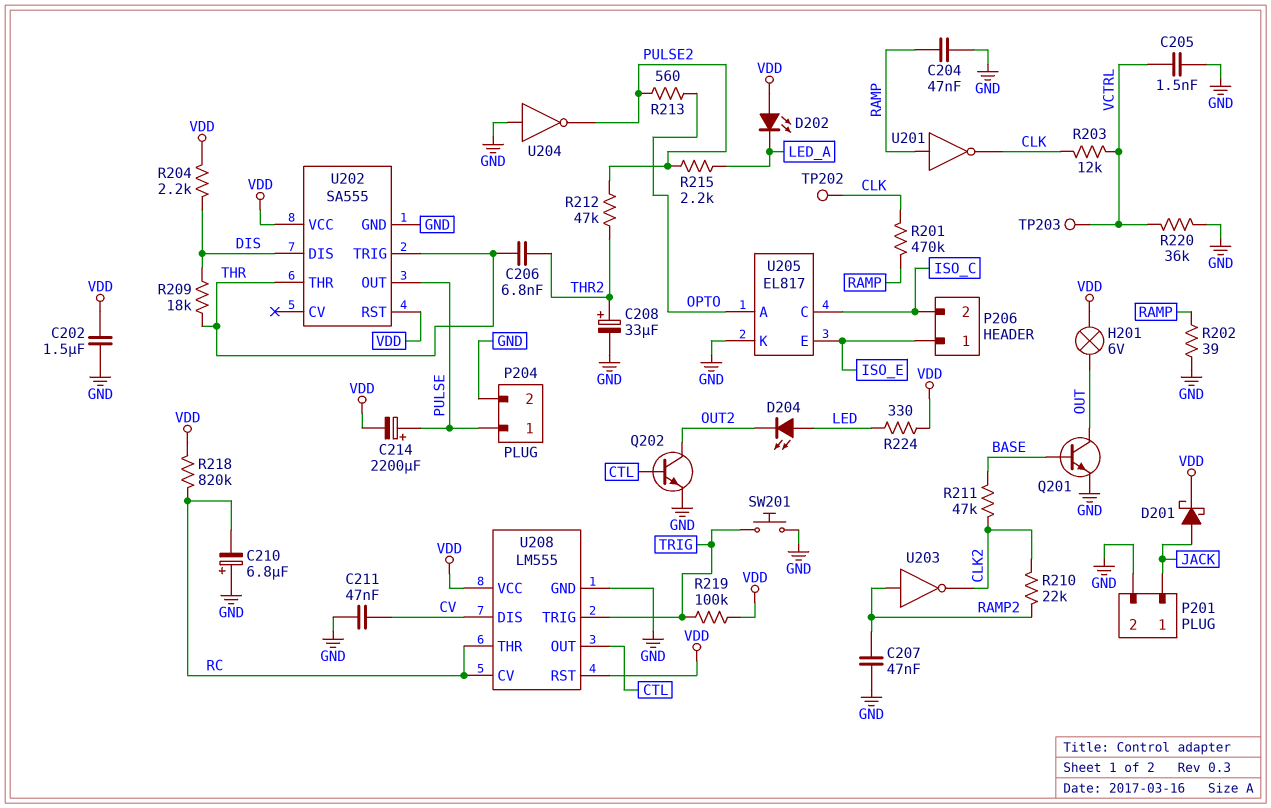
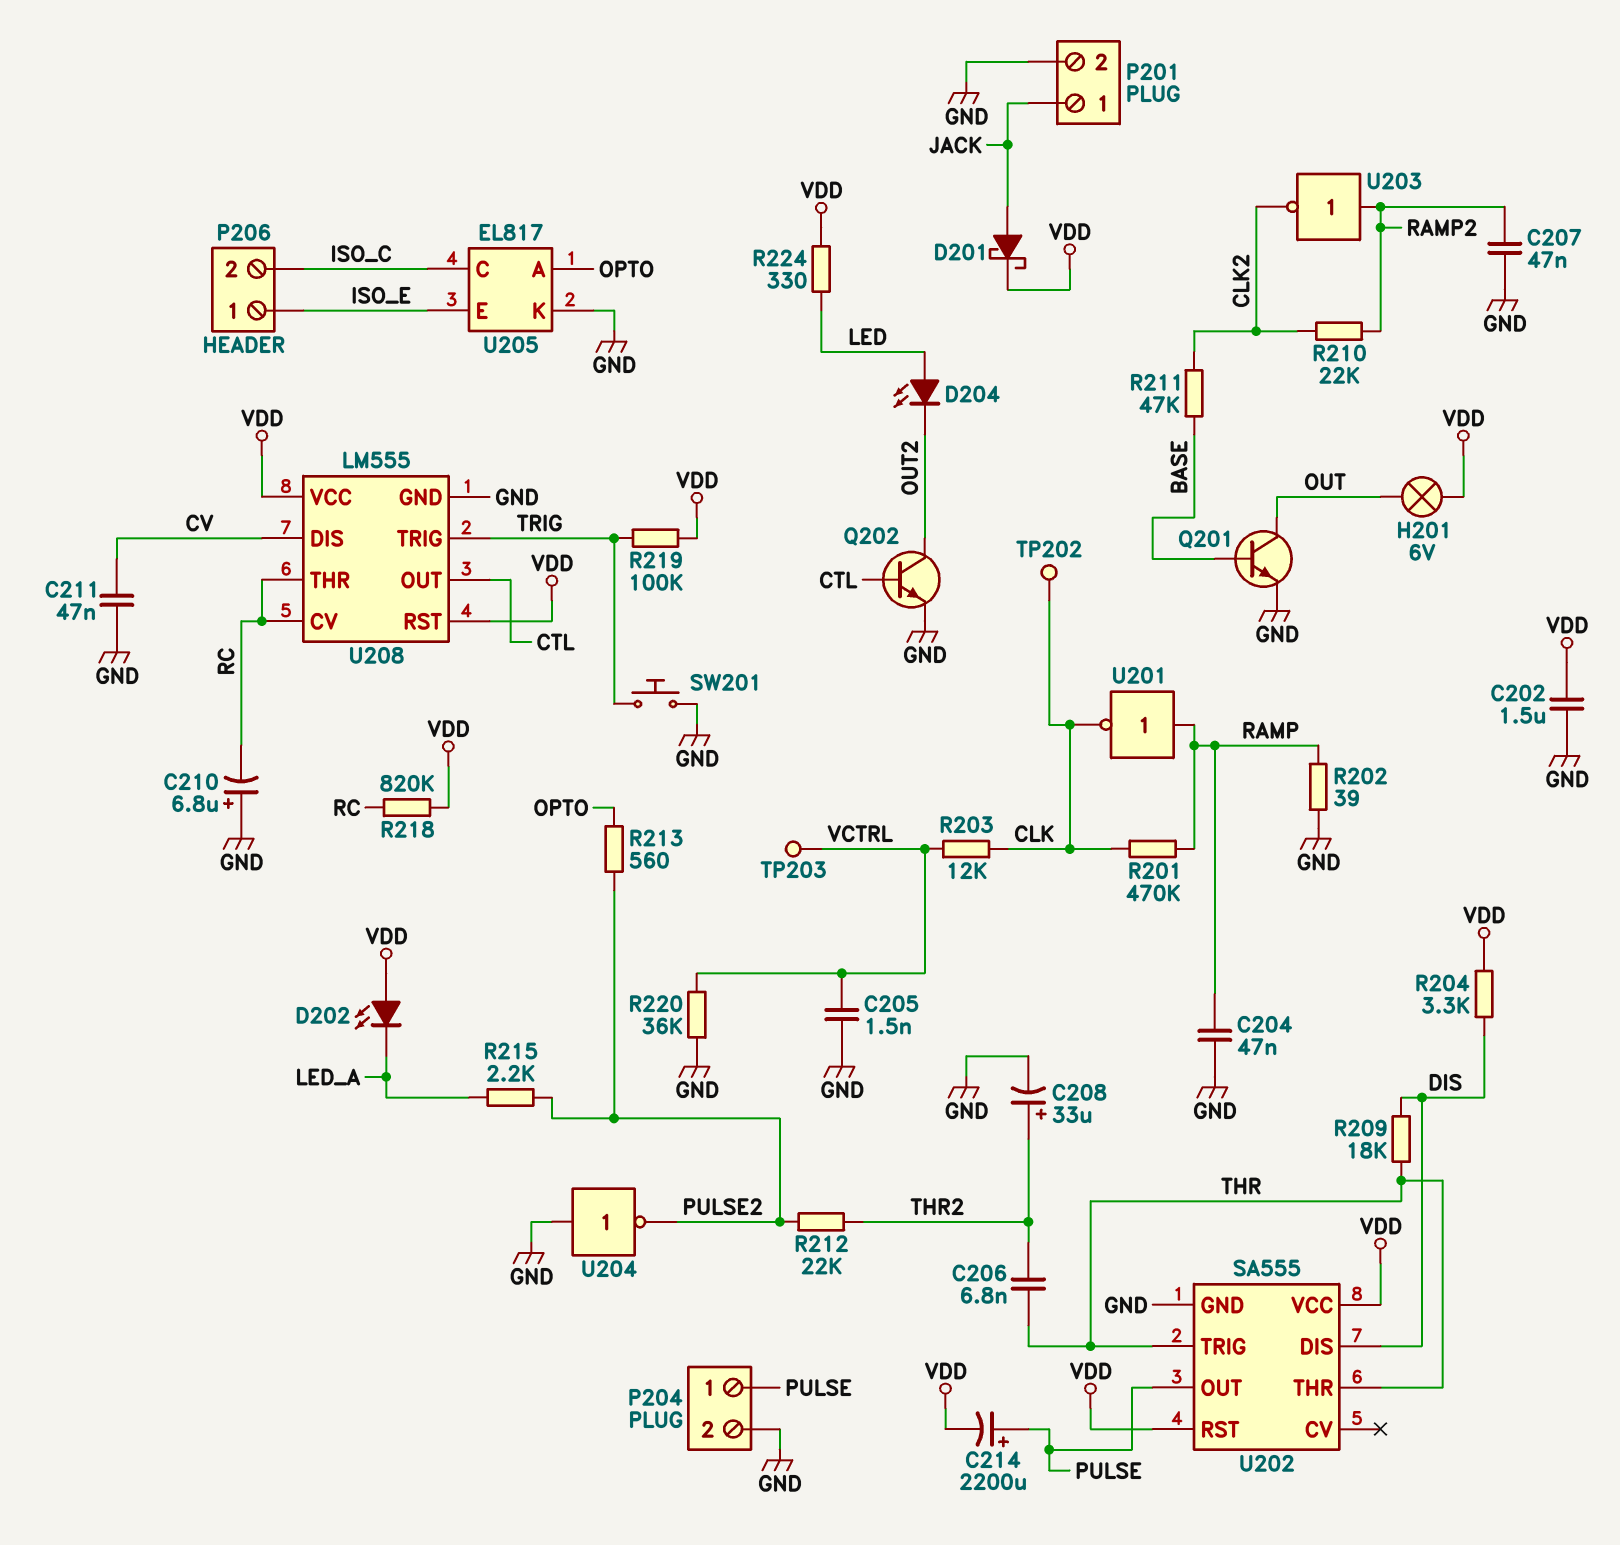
R204: 2.2k (DIS, VDD) -> 3.3k (DIS, VDD)
R212: 47k (PULSE2, THR2) -> 22k (PULSE2, THR2)

